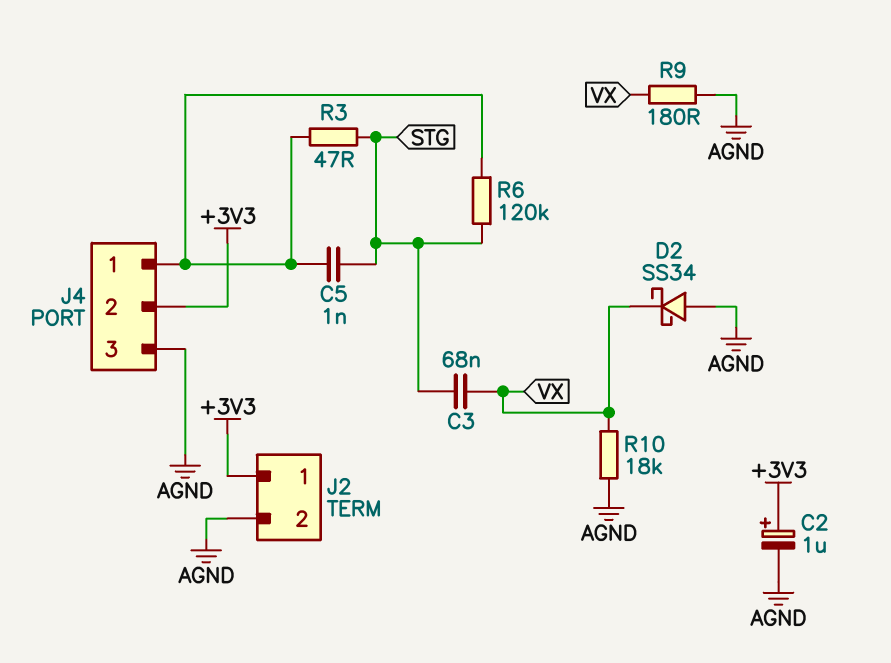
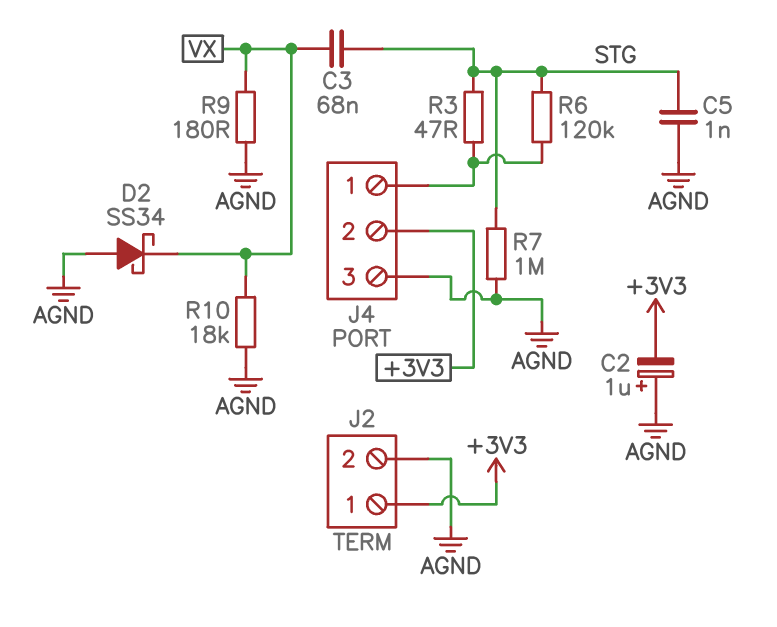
C2: 1uF (plus +3V3, minus AGND) -> 1uF (plus AGND, minus +3V3)
C5: 1nF (J4/1, STG) -> 1nF (AGND, STG)
R7: none -> 1M (AGND, STG)

